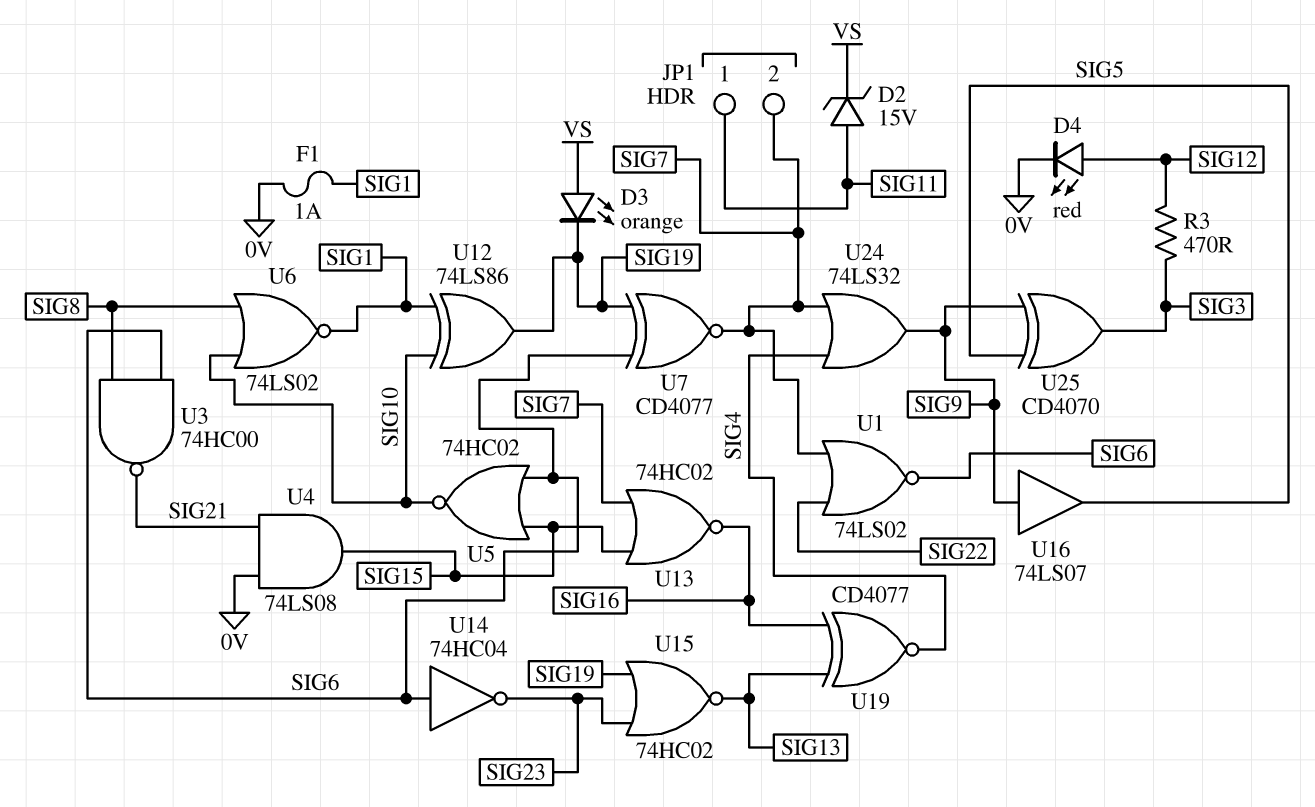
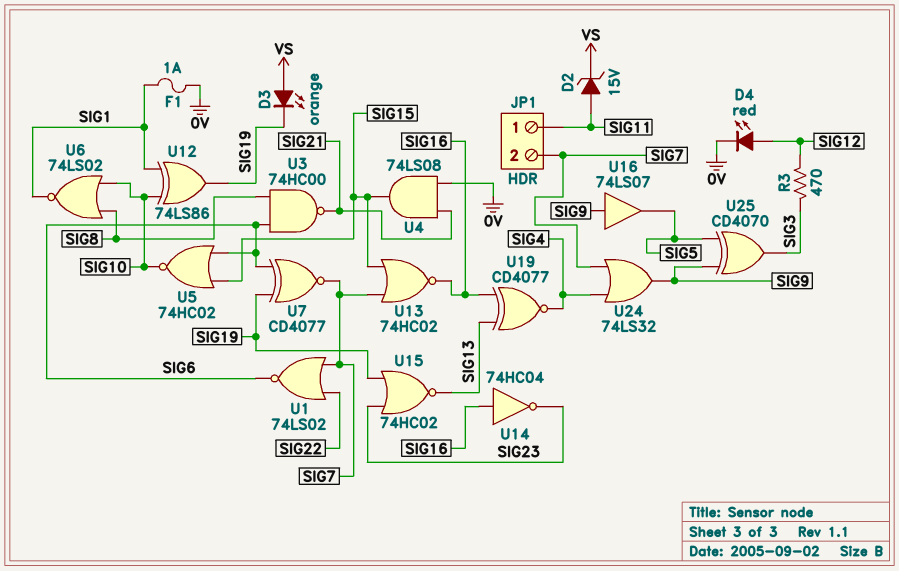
U14: NOT 74HC04 (in SIG6, out SIG23) -> NOT 74HC04 (in SIG16, out SIG23)

